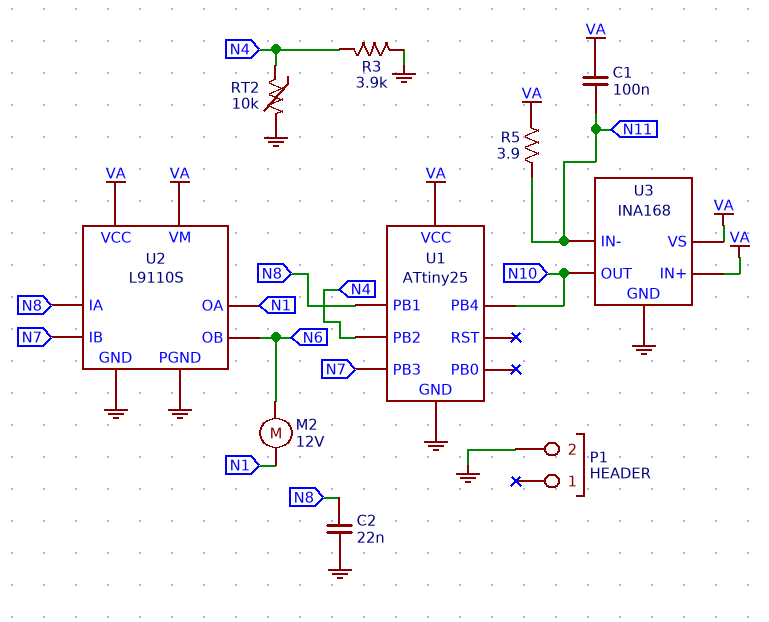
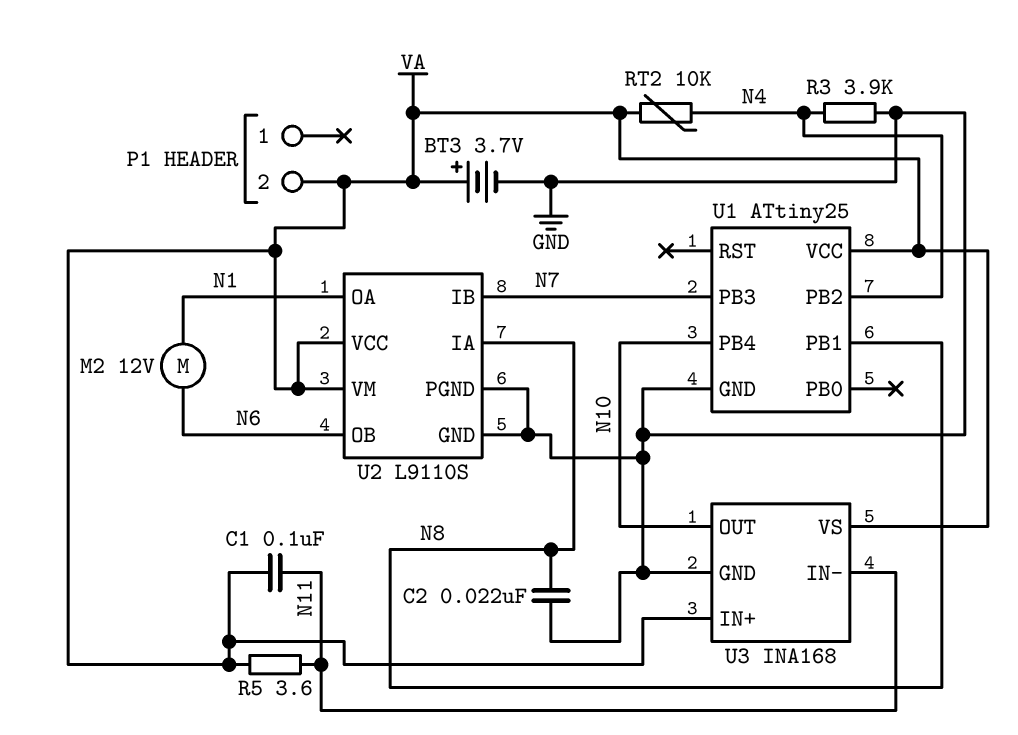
BT3: none -> 3.7V (plus VA, minus GND)
P1 pin 2: GND -> VA
R5: 3.9 (N11, VA) -> 3.6 (N11, VA)
RT2: 10k (GND, N4) -> 10k (N4, VA)

